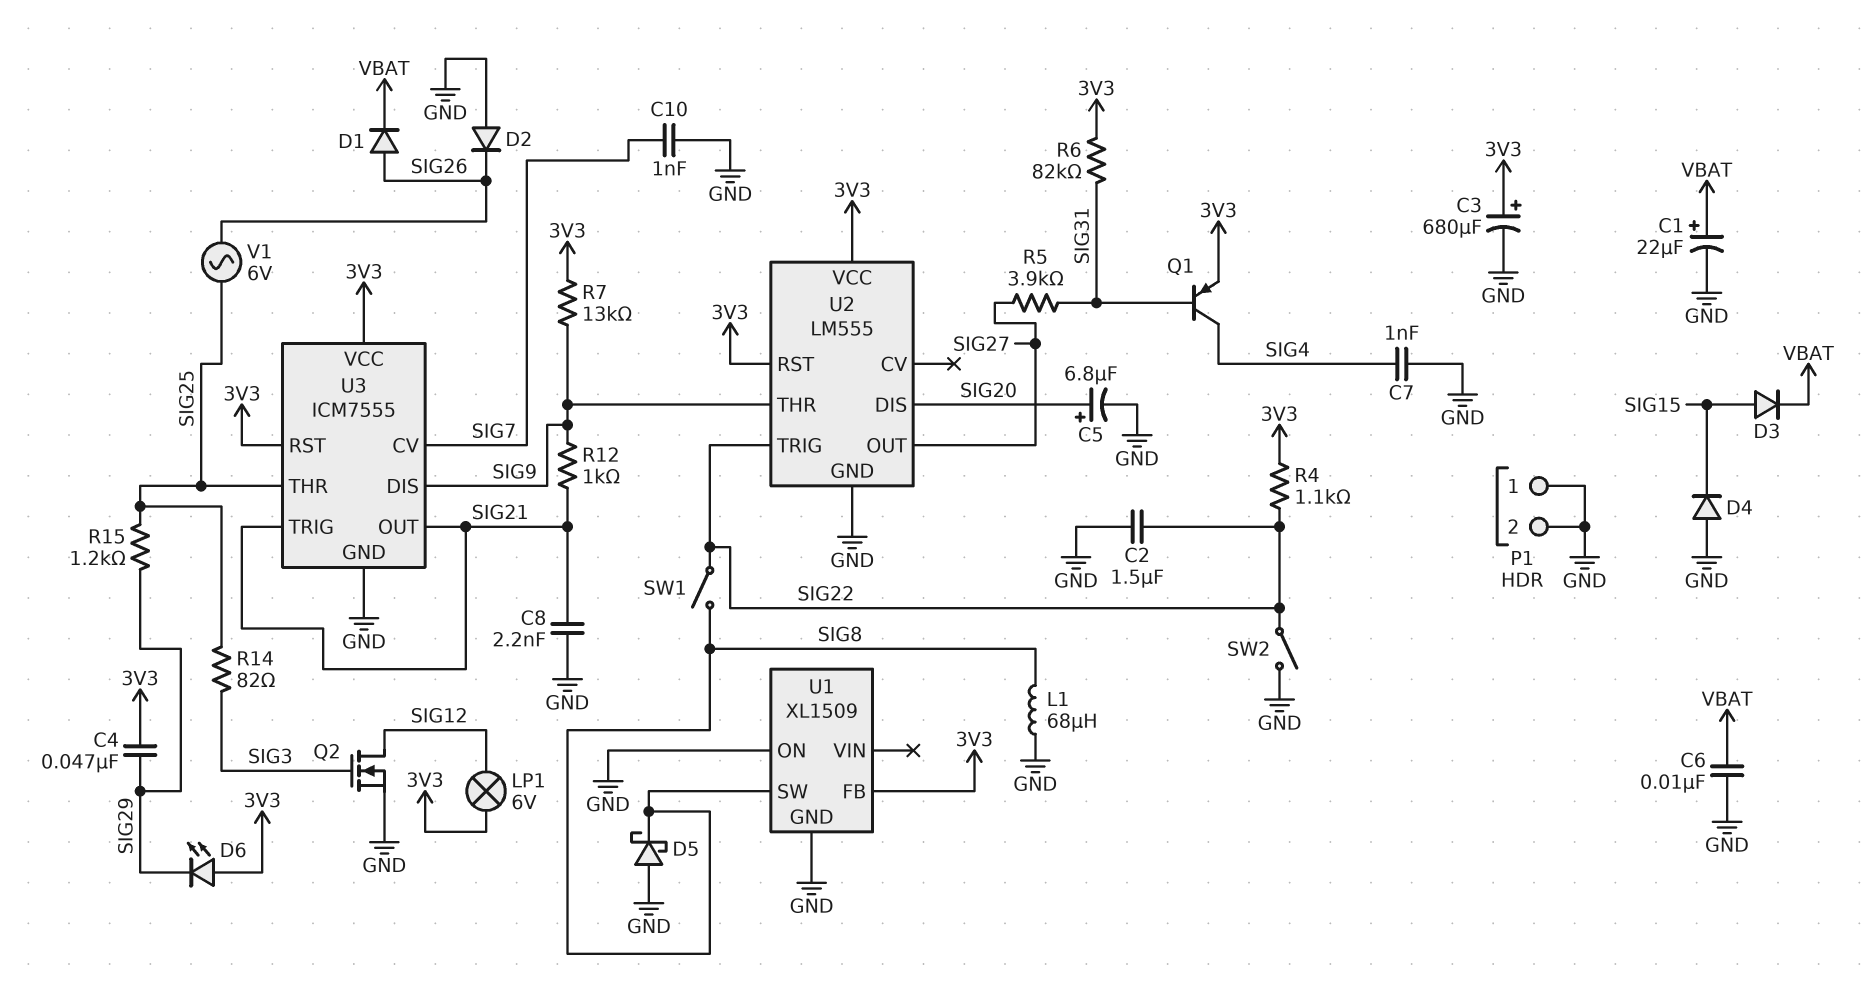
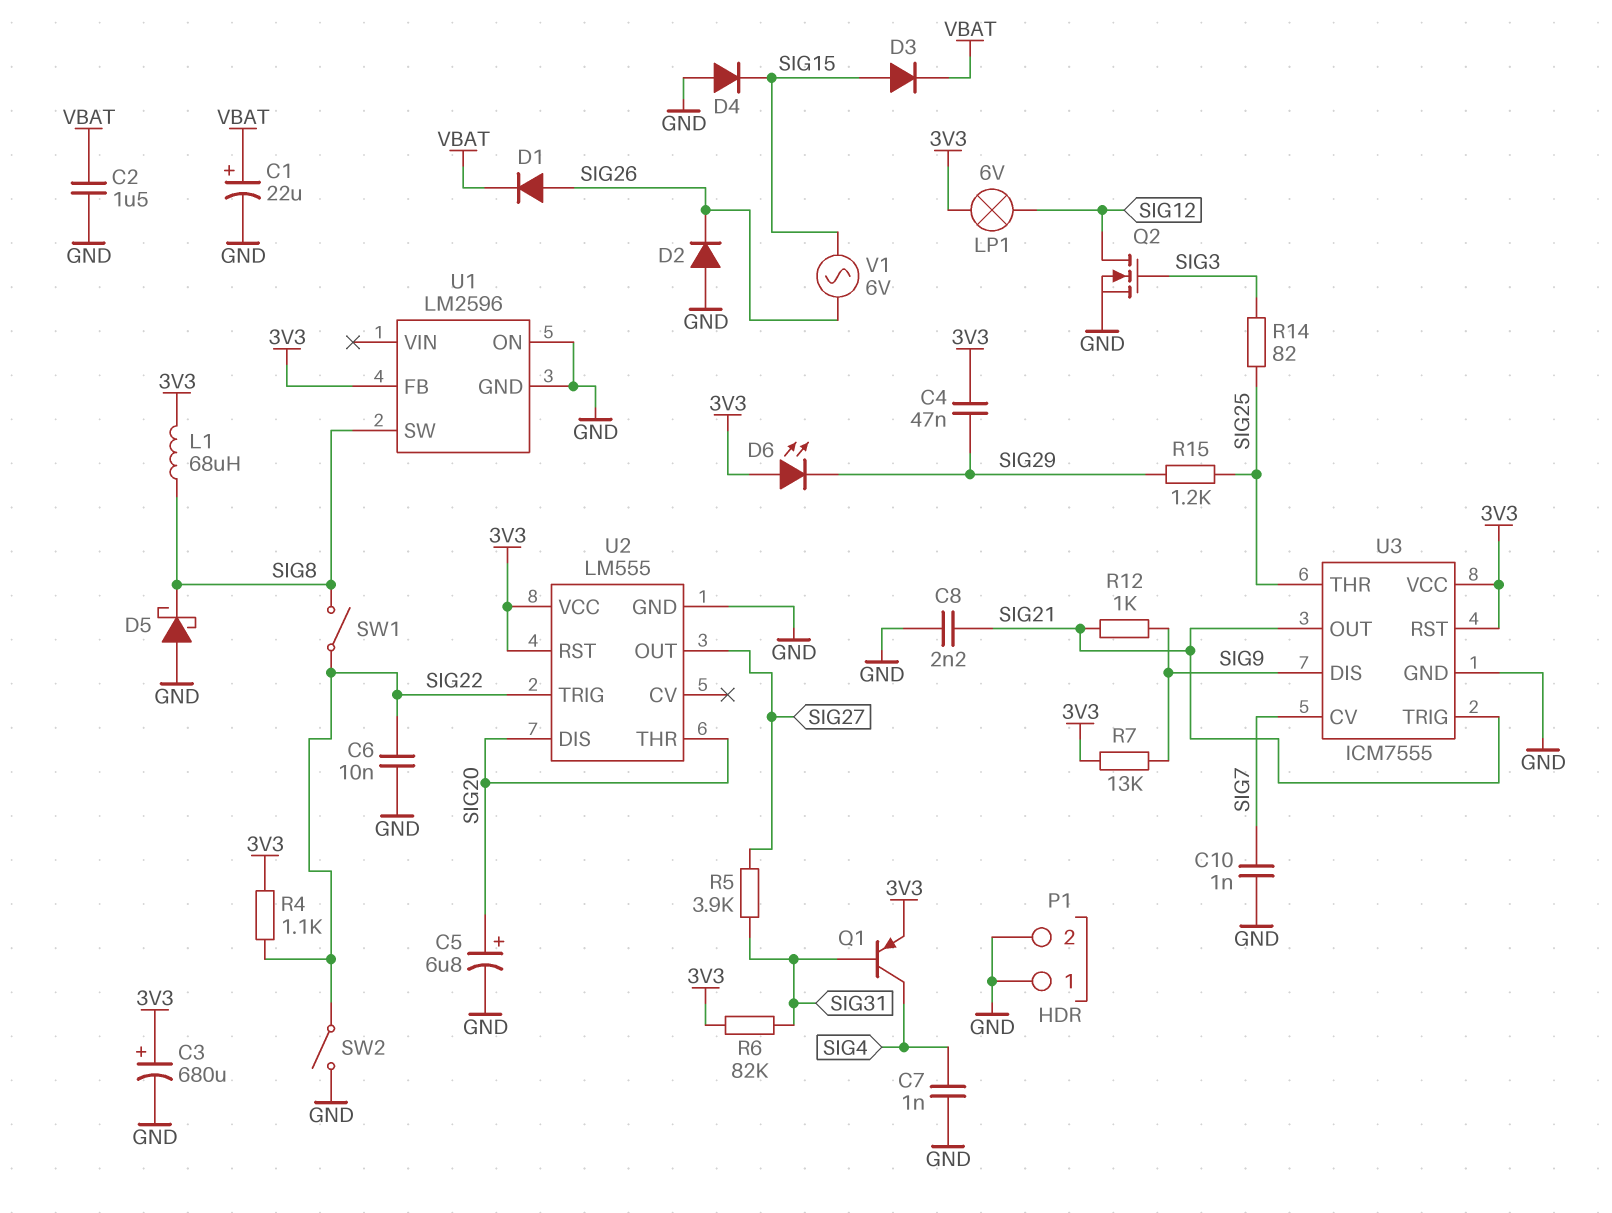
C2: 1.5uF (GND, SIG22) -> 1.5uF (GND, VBAT)
C6: 10nF (GND, VBAT) -> 10nF (GND, SIG22)
L1: 68uH (GND, SIG8) -> 68uH (3V3, SIG8)
U1: XL1509 -> LM2596
U2 pin THR: SIG9 -> SIG20
V1: AC 6V (SIG25, SIG26) -> AC 6V (SIG15, SIG26)

